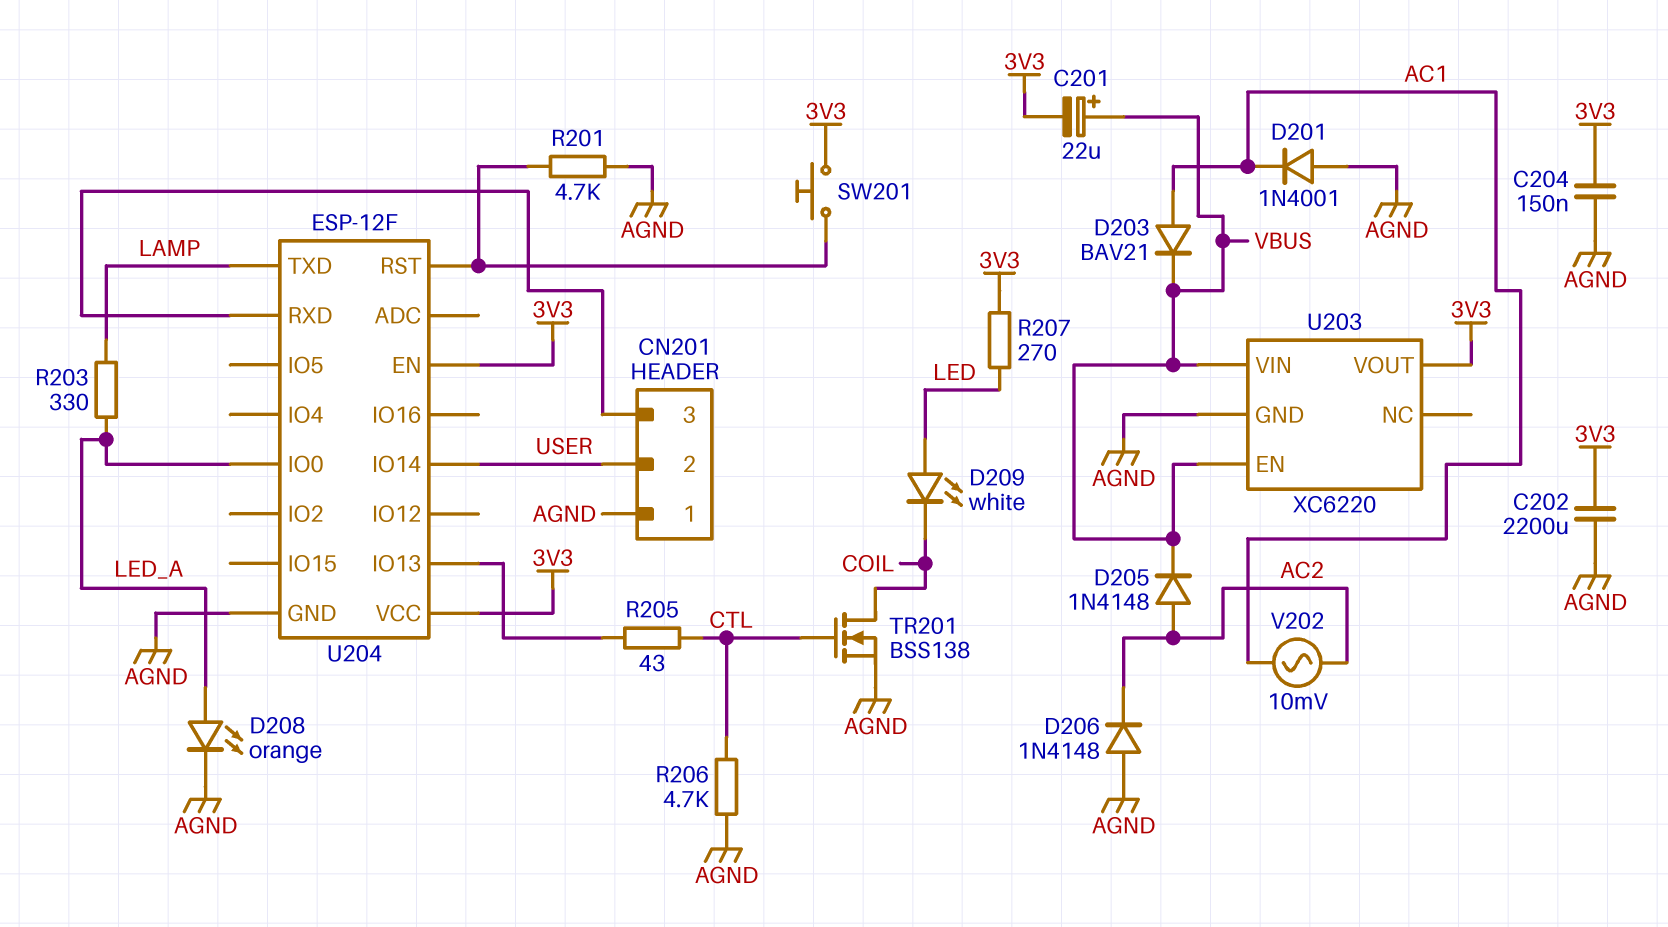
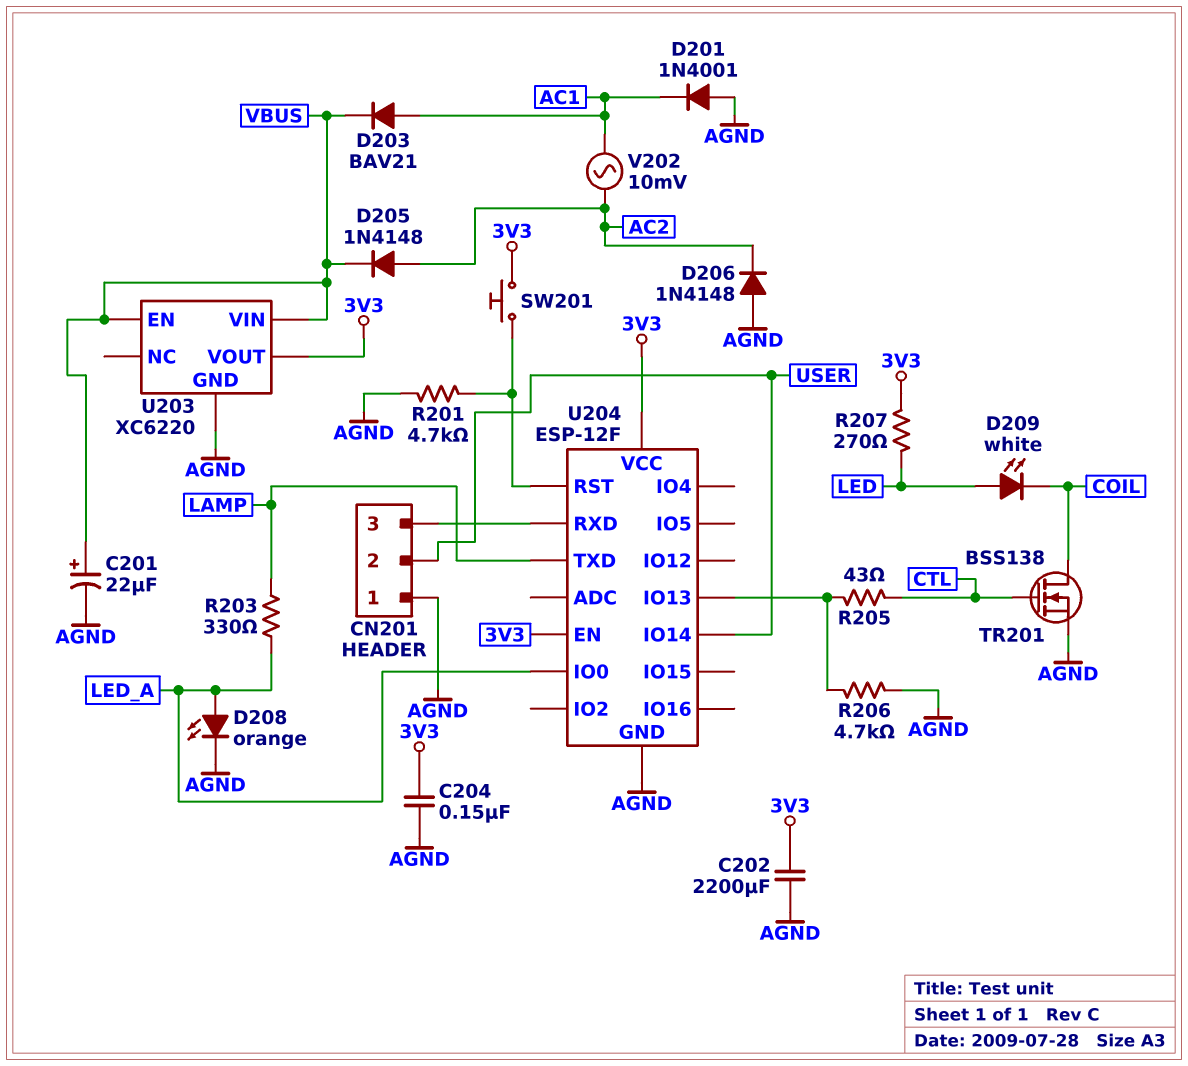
C201: 22uF (plus VBUS, minus 3V3) -> 22uF (plus VBUS, minus AGND)
R206: 4.7k (AGND, CTL) -> 4.7k (AGND, U204/IO13)

